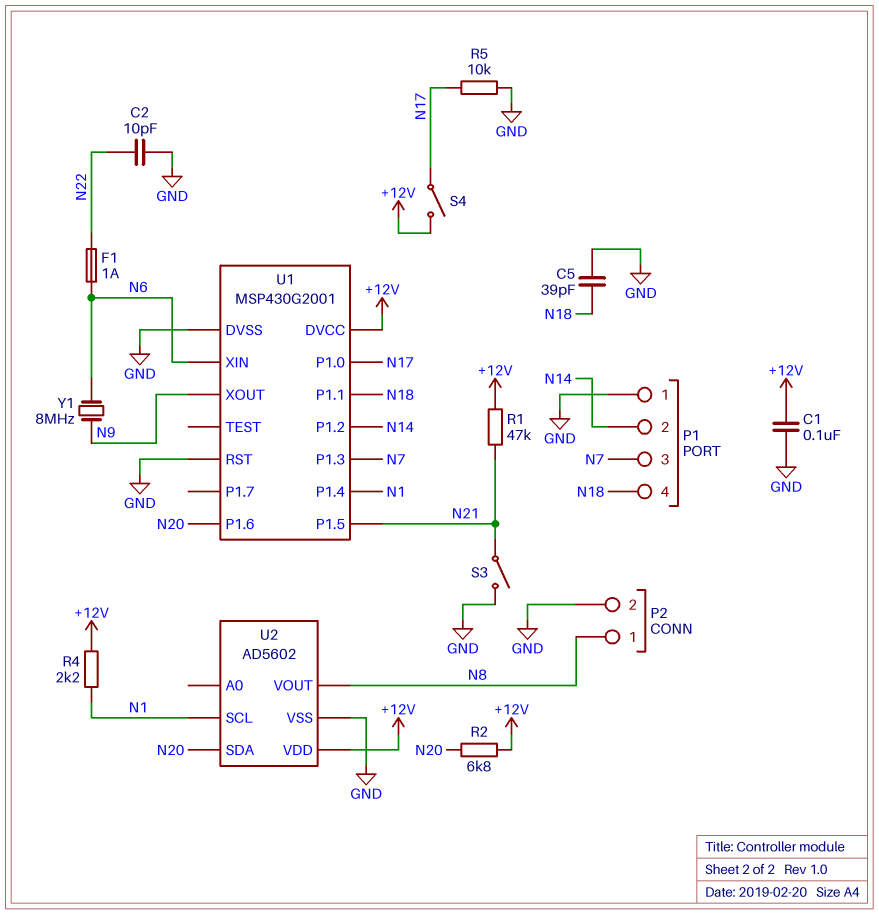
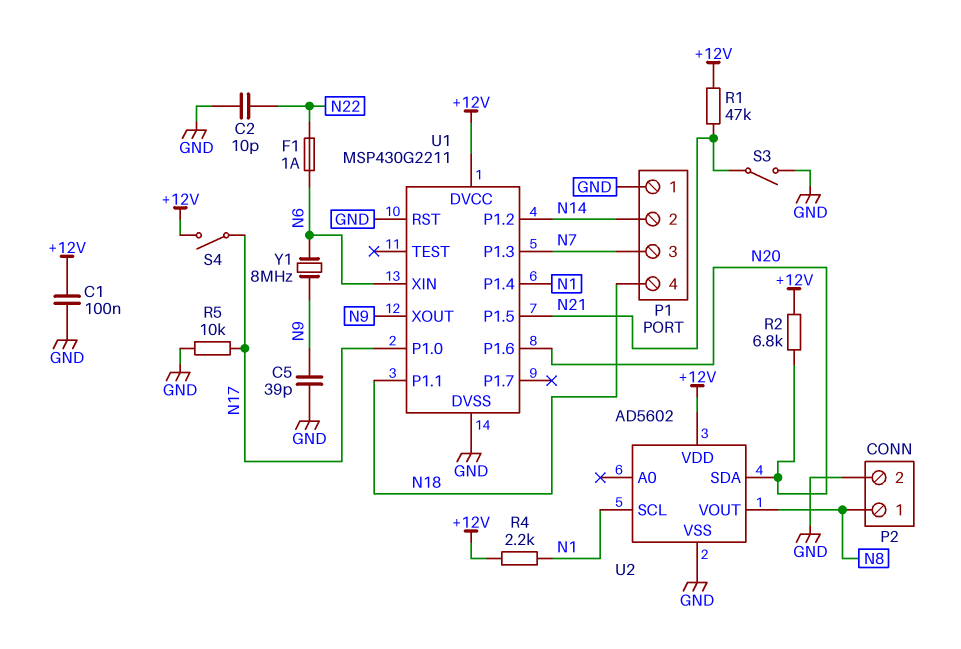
C5: 39pF (GND, N18) -> 39pF (GND, N9)
U1: MSP430G2001 -> MSP430G2211

